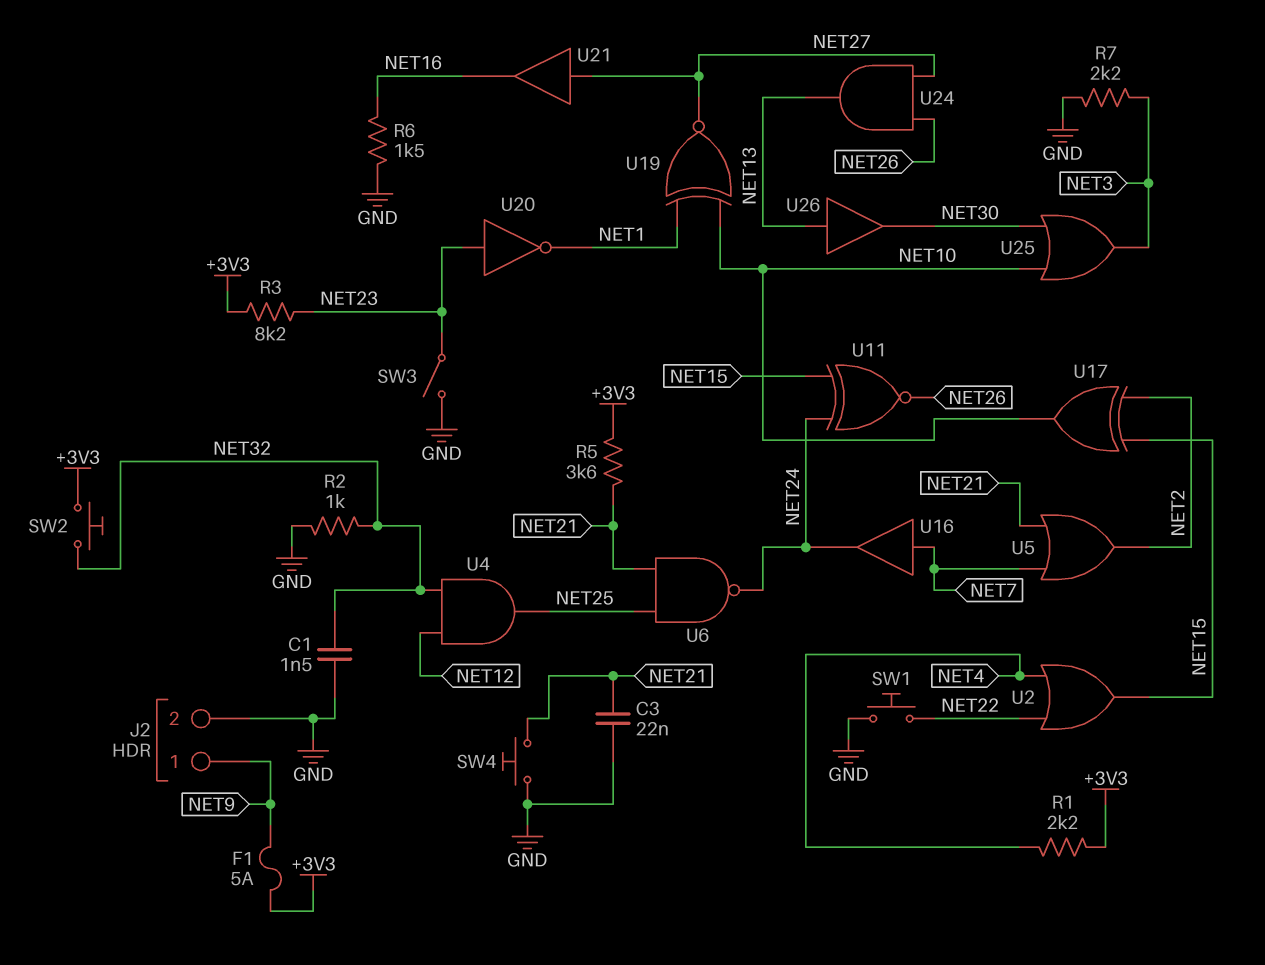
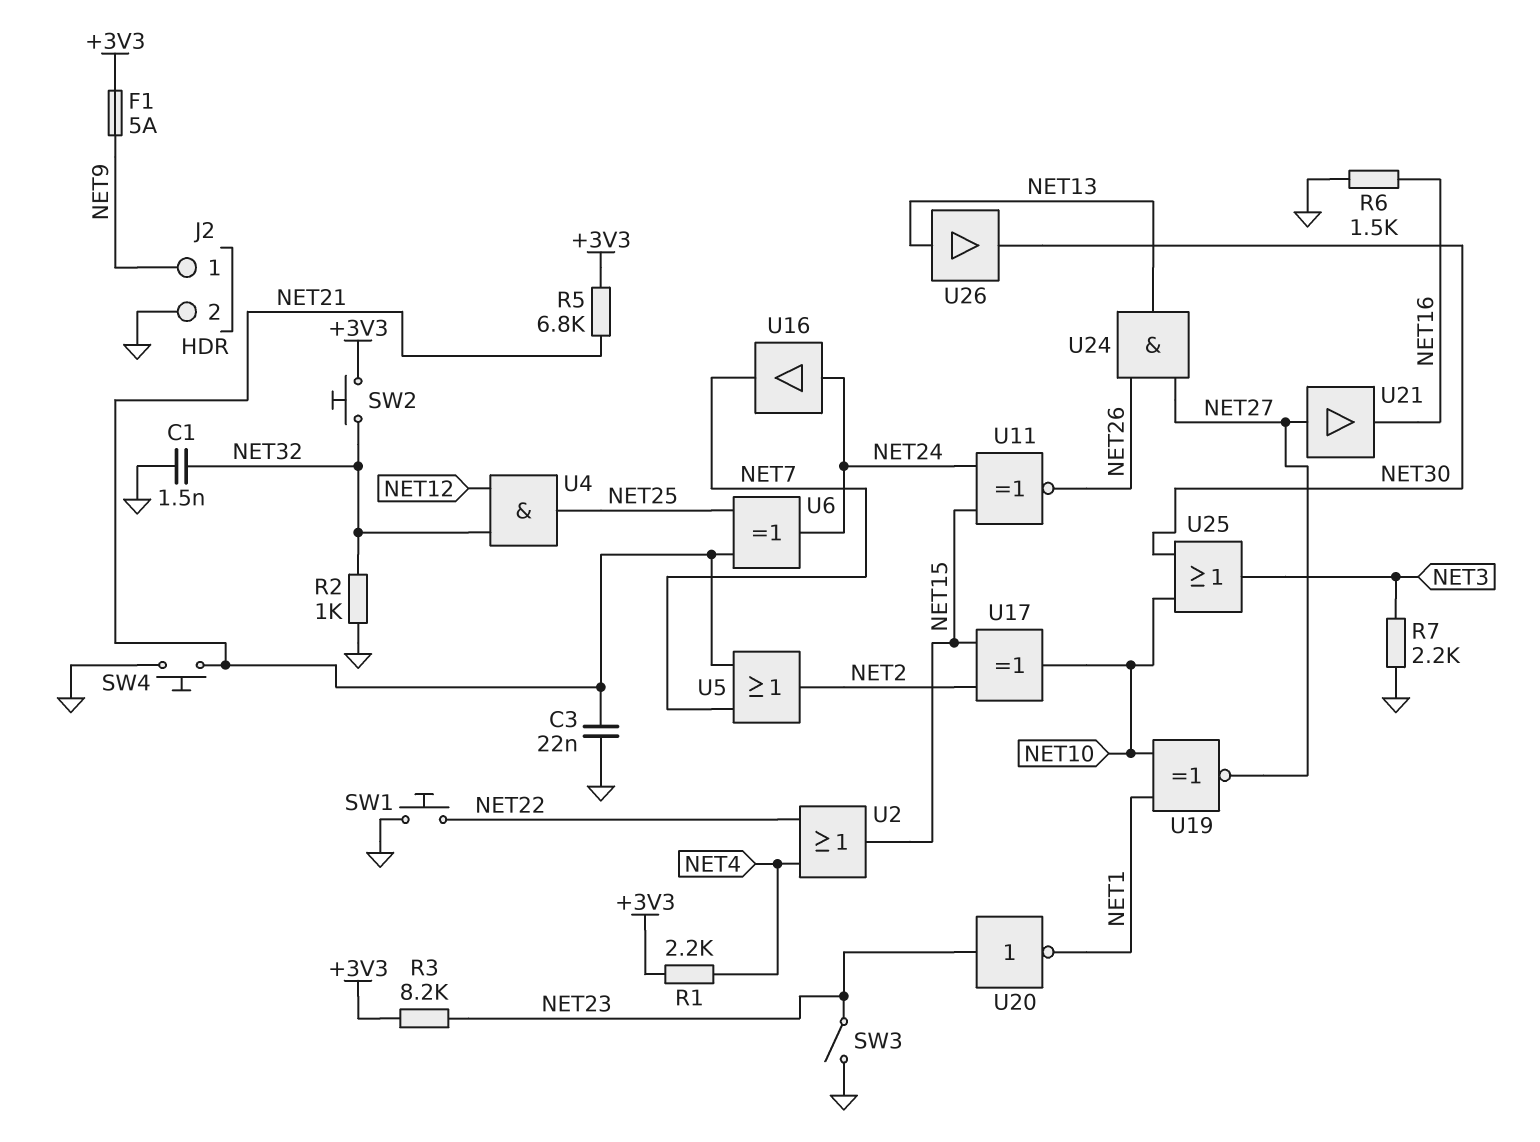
R5: 3.6k (+3V3, NET21) -> 6.8k (+3V3, NET21)
U6: NAND (in NET21, in NET25, out NET24) -> XOR (in NET21, in NET25, out NET24)
U16: buffer (in NET7, out NET24) -> buffer (in NET24, out NET7)

